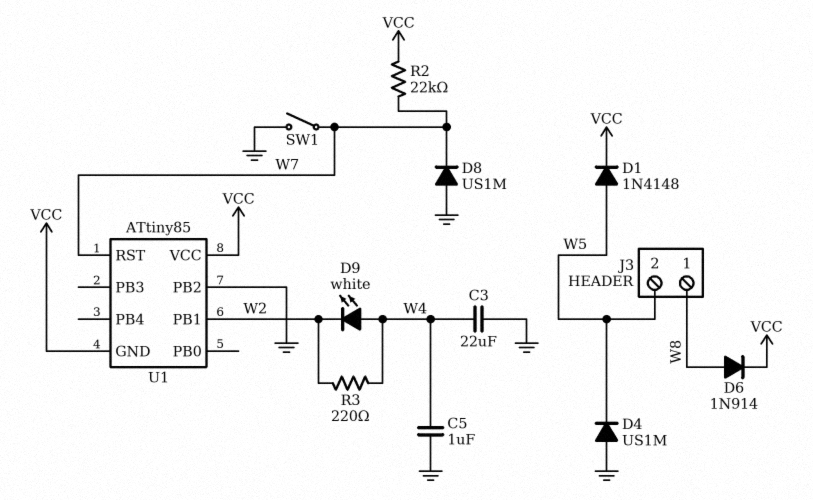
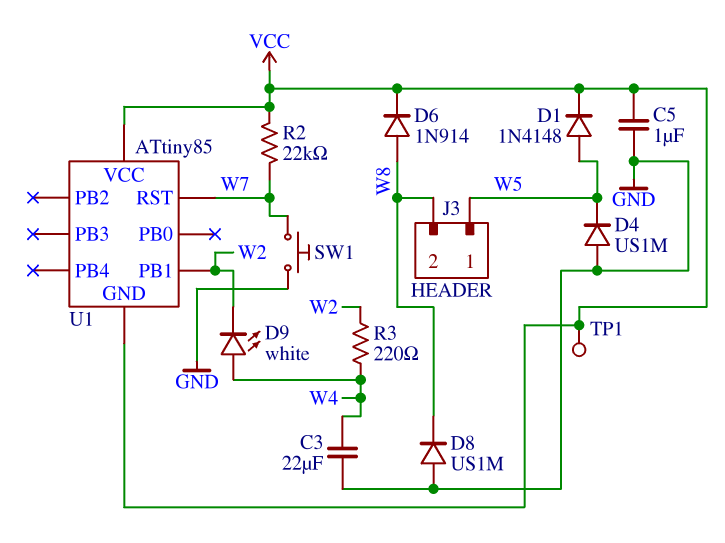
C5: 1uF (GND, W4) -> 1uF (GND, VCC)
D8: diode US1M (A GND, K W7) -> diode US1M (A GND, K W8)
J3 pin 1: W8 -> W5
J3 pin 2: W5 -> W8
SW1: switch (GND, W7) -> button (GND, W7)
TP1: none -> test point (VCC)
U1 pin PB2: GND -> none

